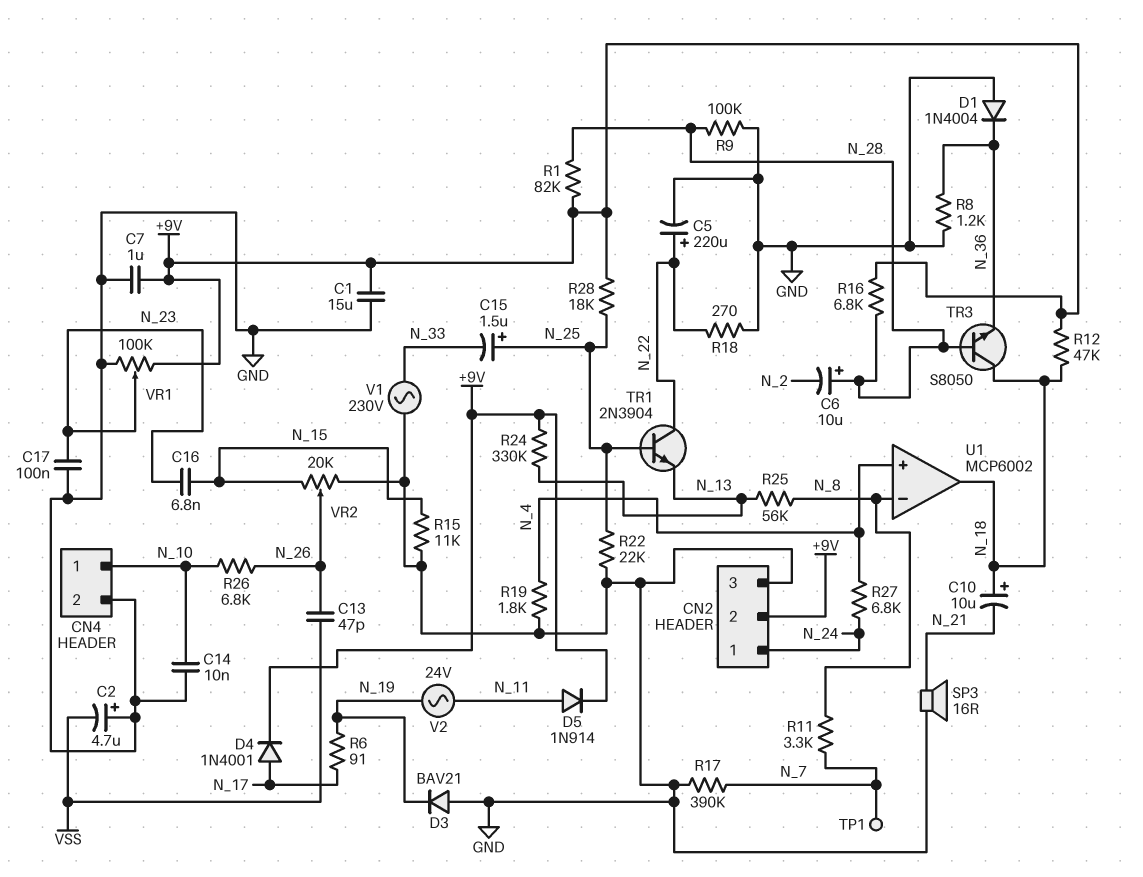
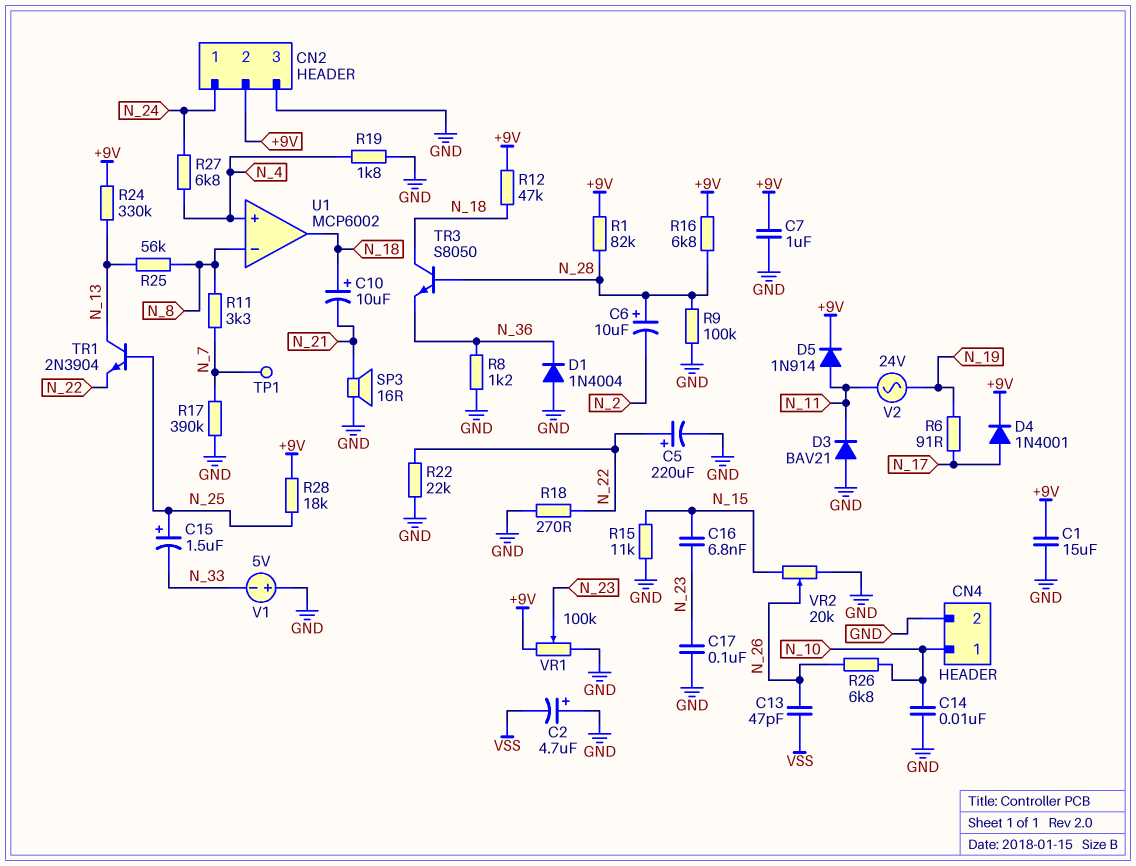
D3: diode BAV21 (A GND, K N_19) -> diode BAV21 (A GND, K N_11)
R22: 22k (GND, N_25) -> 22k (GND, N_22)
TR1: NPN 2N3904 (B N_25, C N_22, E N_13) -> NPN 2N3904 (B N_25, C N_13, E N_22)
V1: AC 230V (GND, N_33) -> 5V (plus GND, minus N_33)

